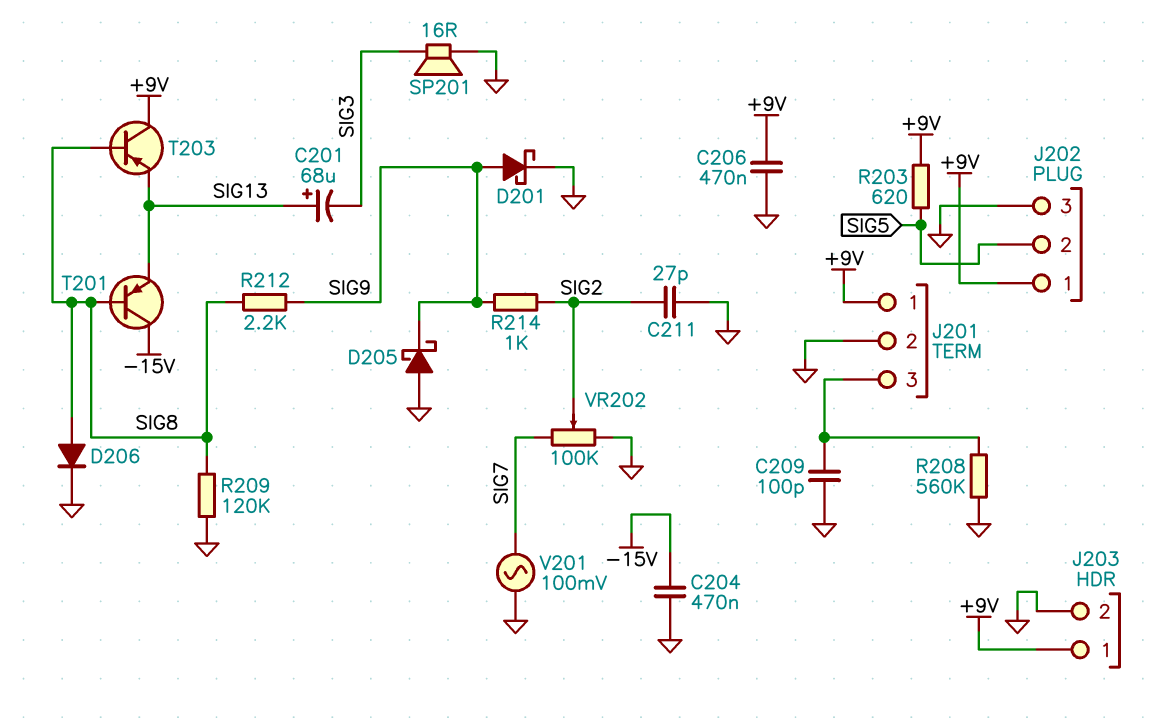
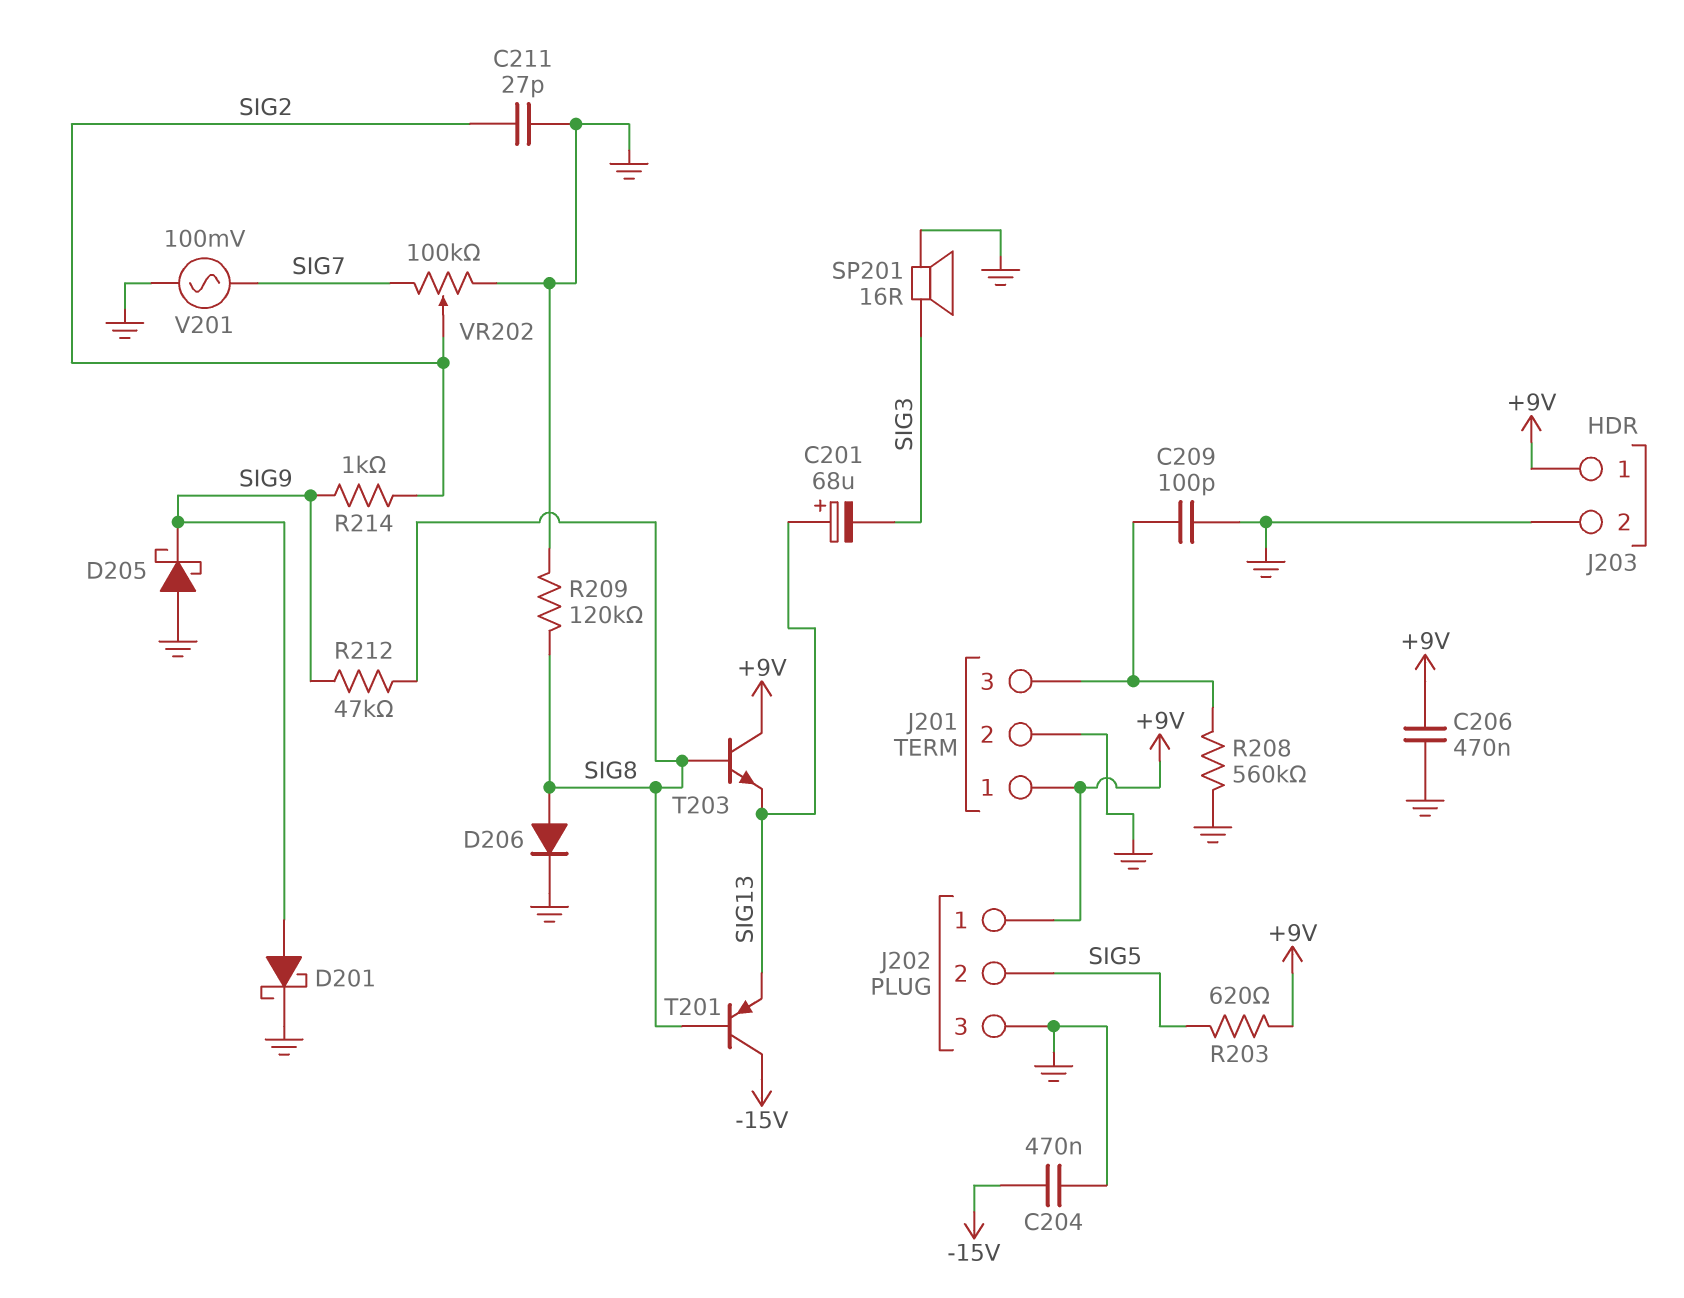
R212: 2.2k (SIG8, SIG9) -> 47k (SIG8, SIG9)
T203: PNP (B SIG8, C +9V, E SIG13) -> NPN (B SIG8, C +9V, E SIG13)

